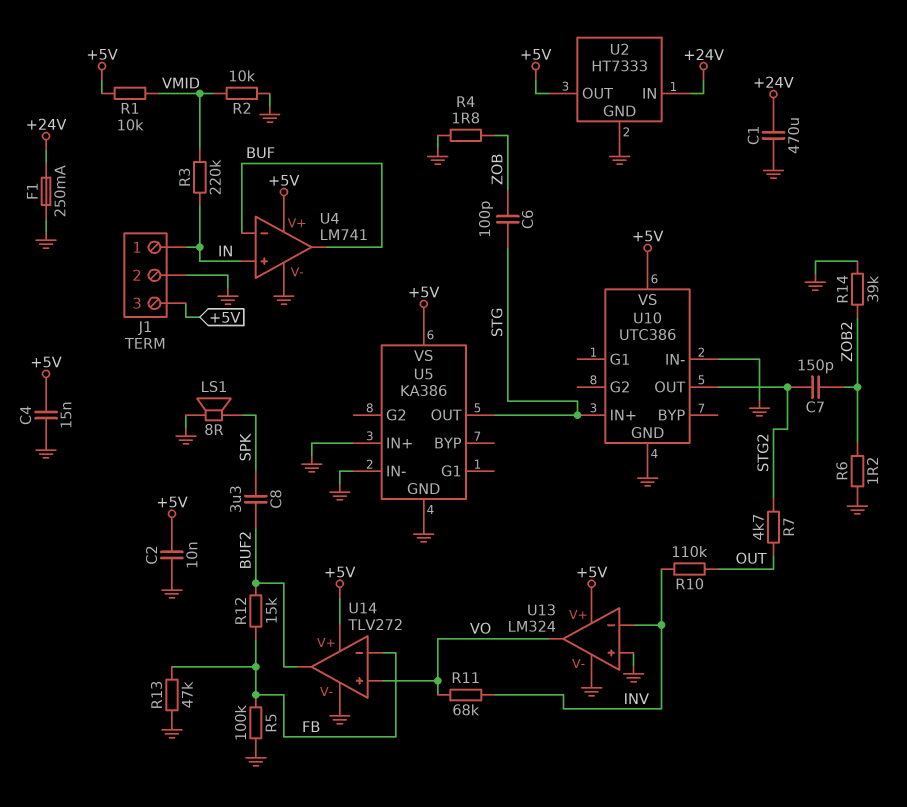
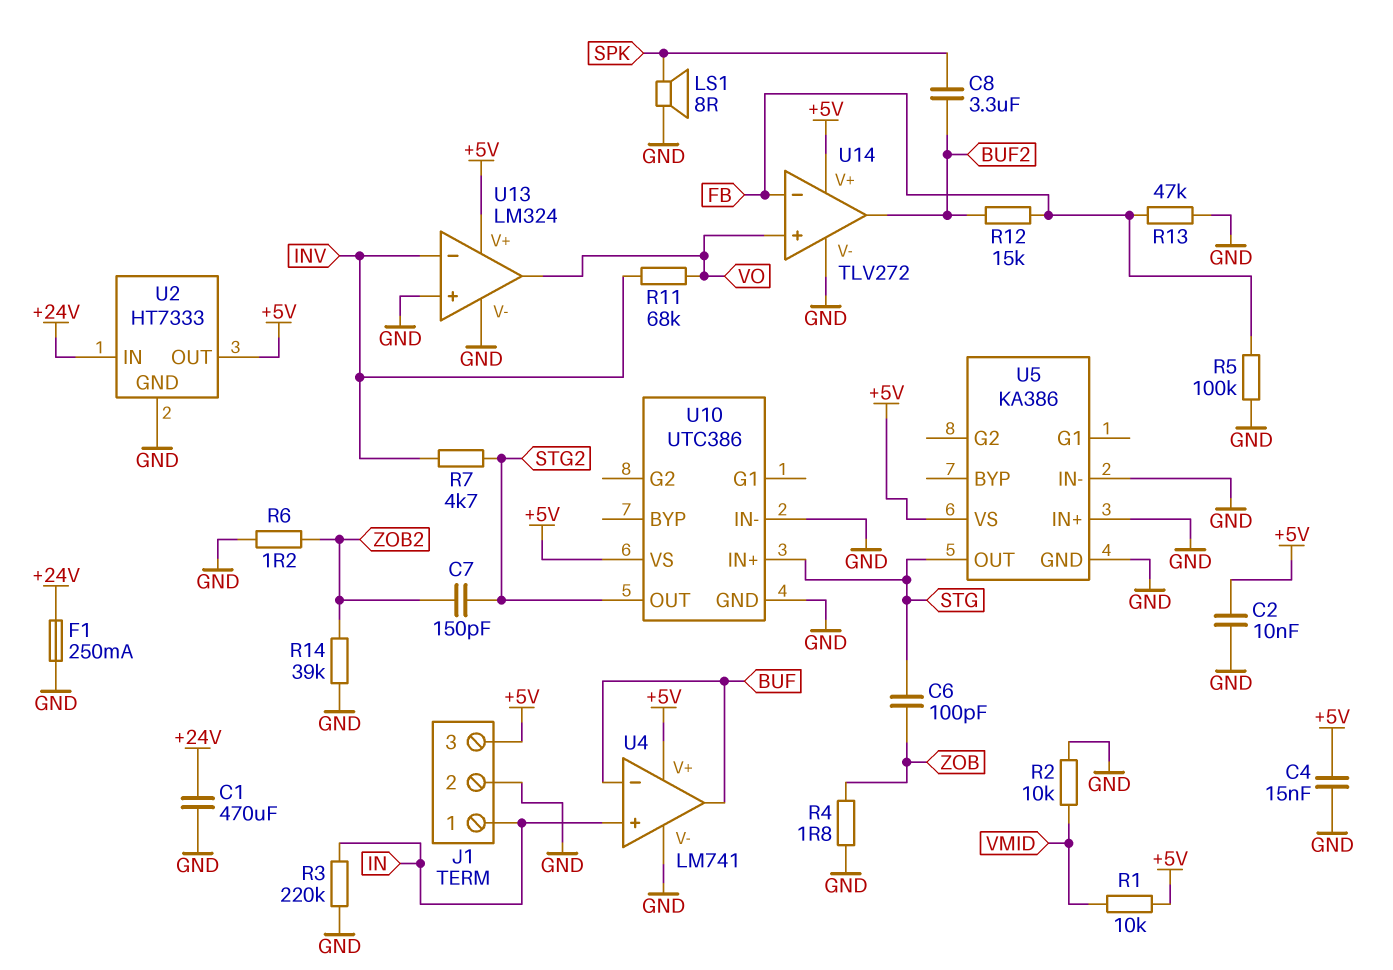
R3: 220k (IN, VMID) -> 220k (GND, IN)
R7: 4.7k (OUT, STG2) -> 4.7k (INV, STG2)
R10: 110k (INV, OUT) -> none

